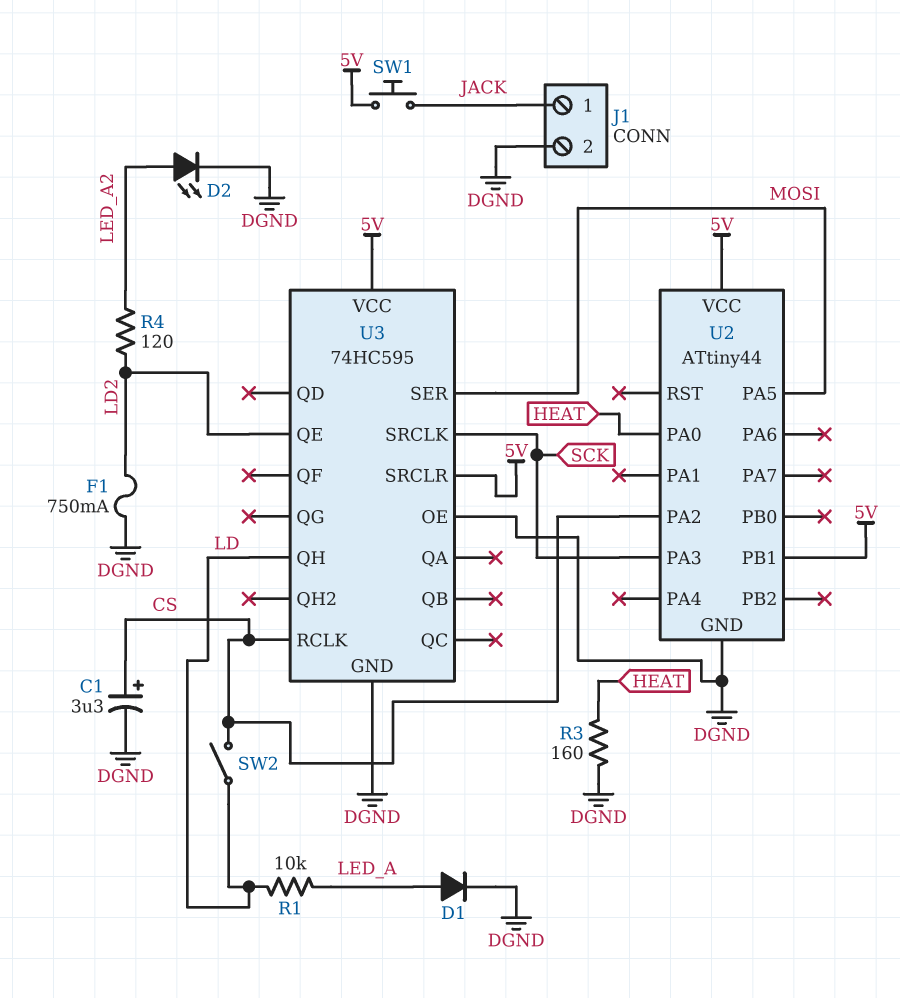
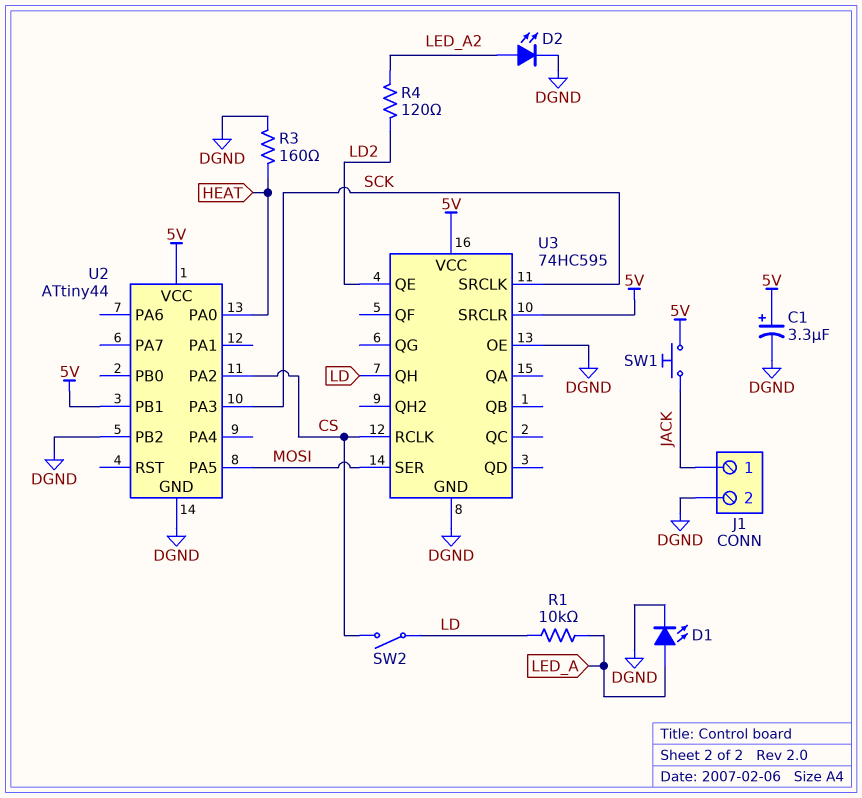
C1: 3.3uF (plus CS, minus DGND) -> 3.3uF (plus 5V, minus DGND)
D1: diode (A LED_A, K DGND) -> LED (A LED_A, K DGND)
F1: 750mA (DGND, LD2) -> none
U2 pin PB2: none -> DGND

